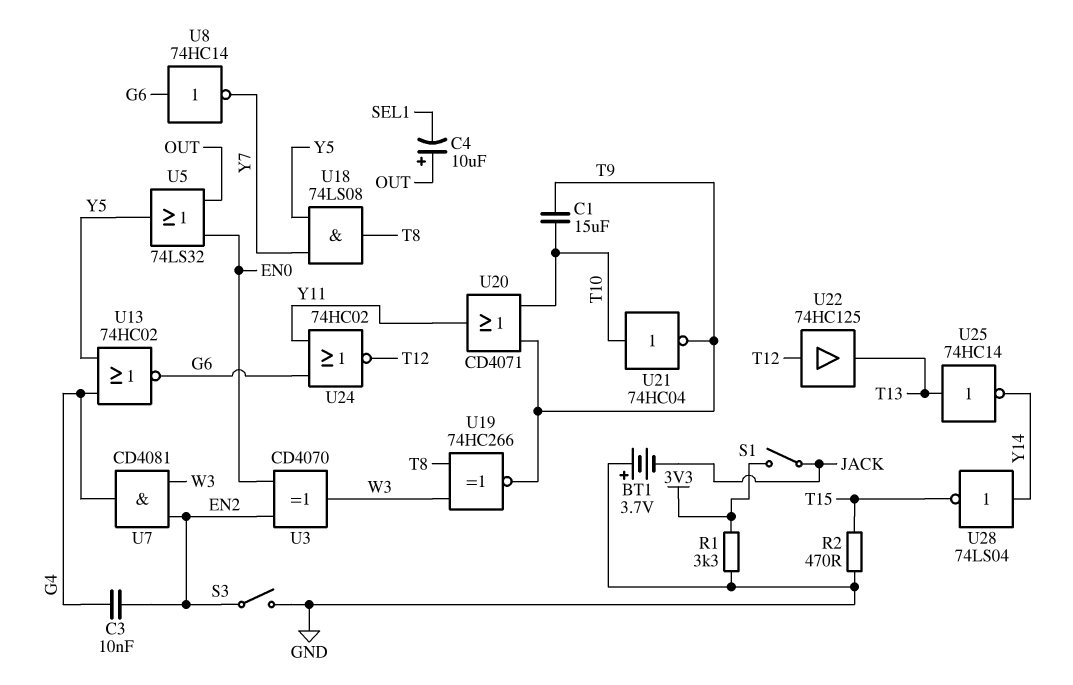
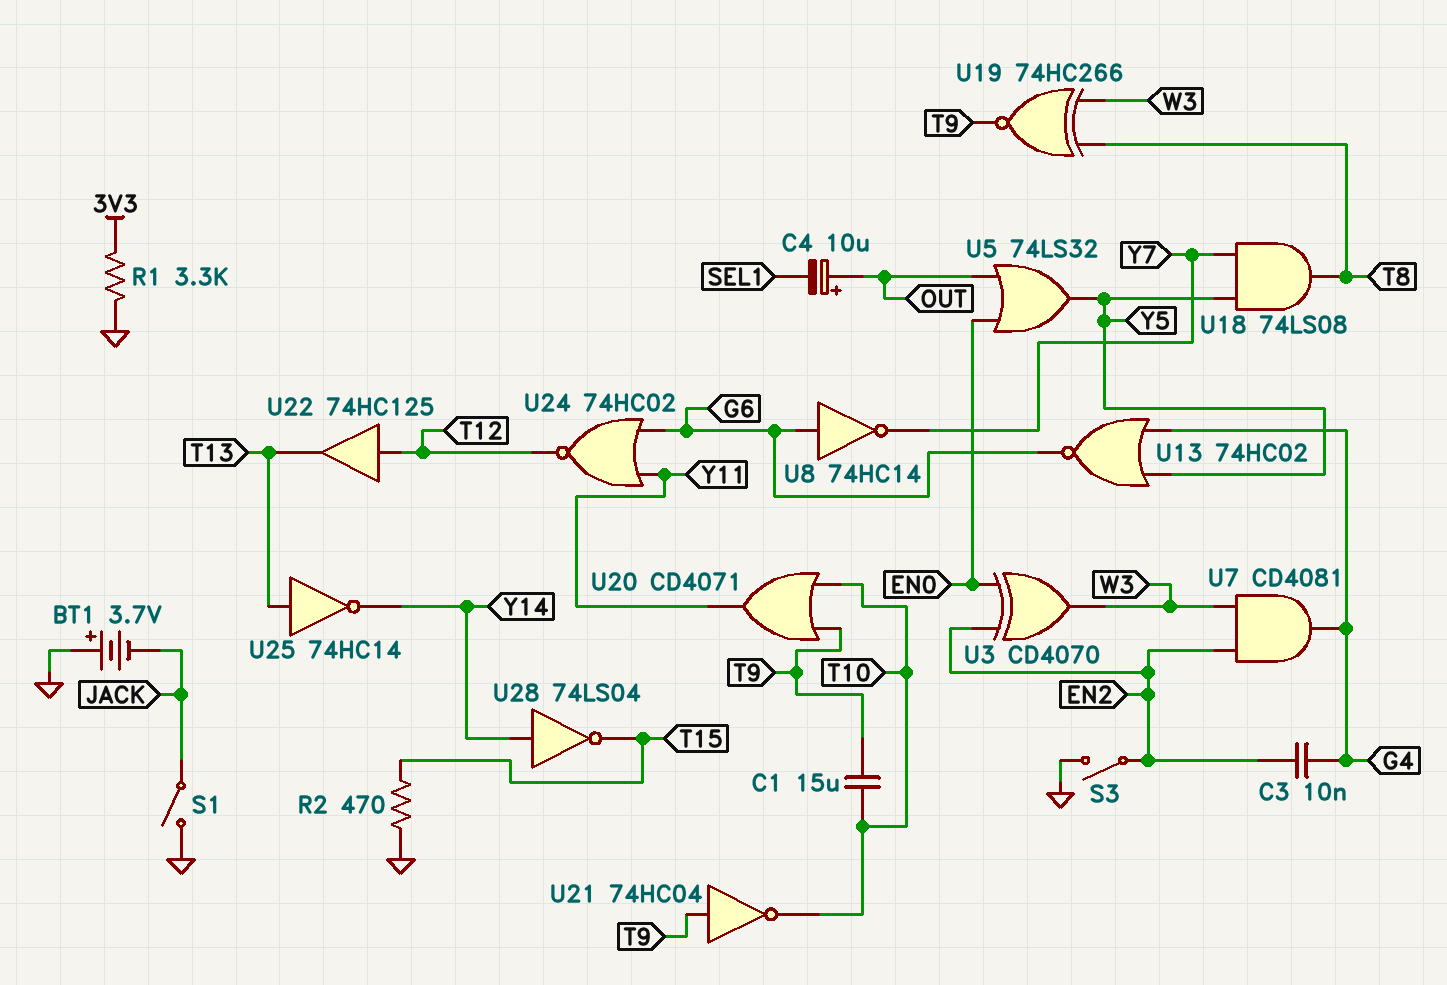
S1: switch (3V3, JACK) -> switch (GND, JACK)
U21: NOT 74HC04 (in T10, out T9) -> NOT 74HC04 (in T9, out T10)

